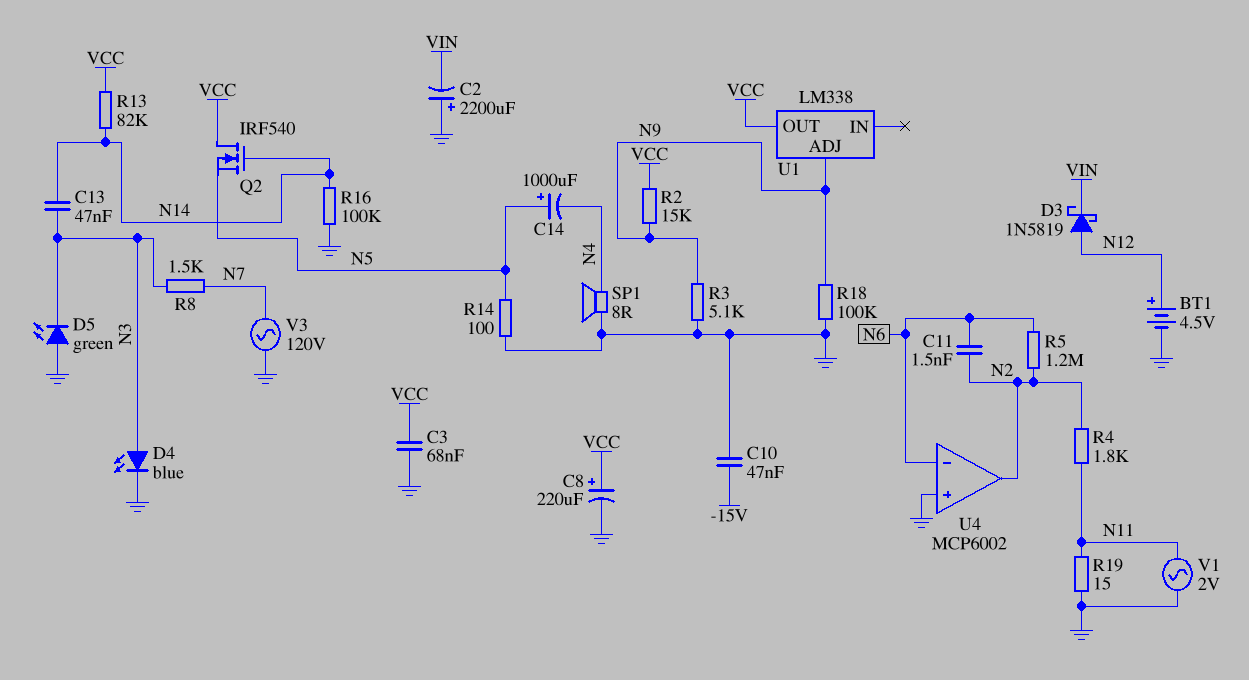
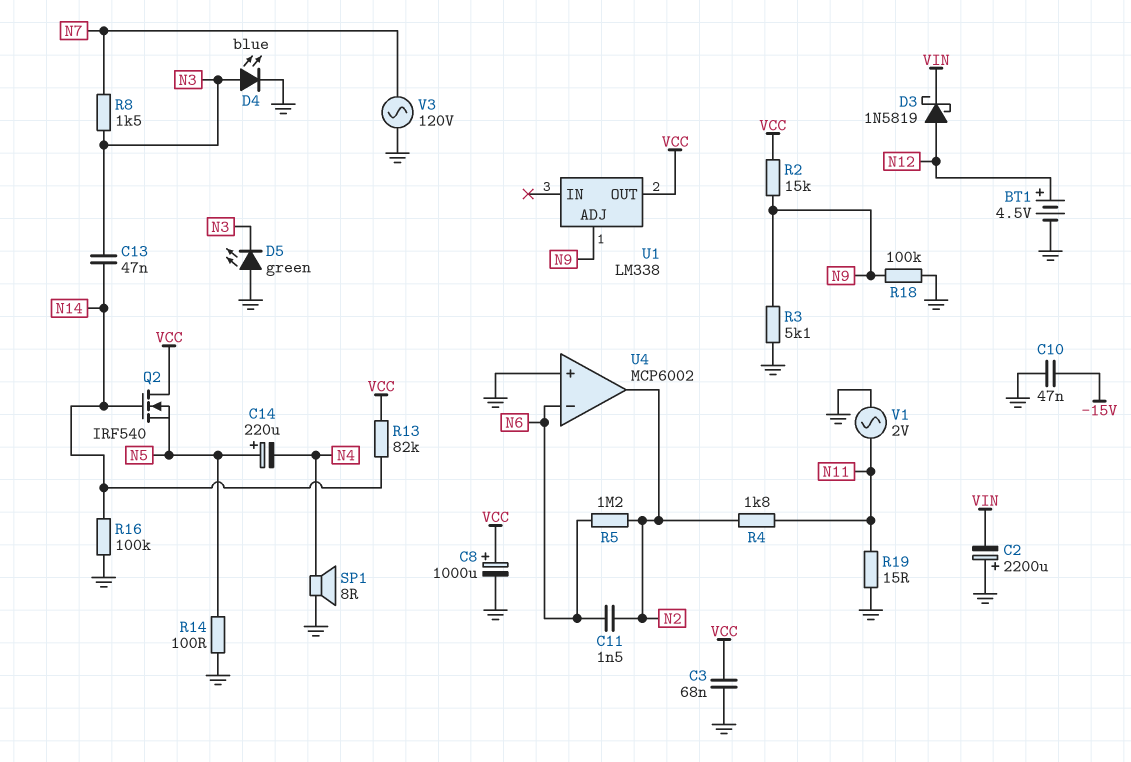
C8: 220uF (plus VCC, minus GND) -> 1000uF (plus VCC, minus GND)
C14: 1000uF (plus N5, minus N4) -> 220uF (plus N5, minus N4)

